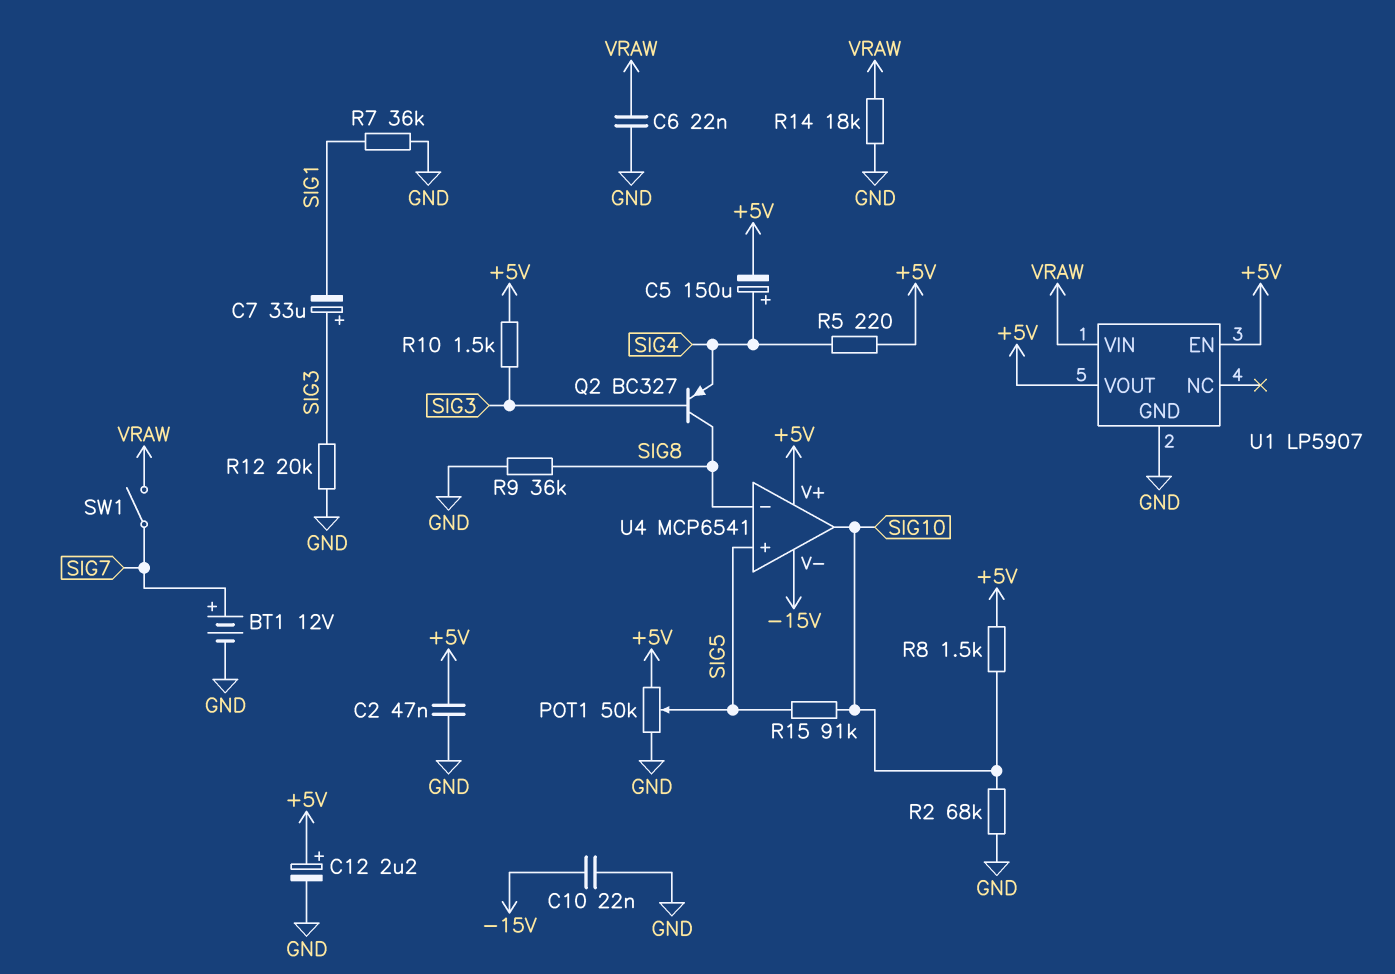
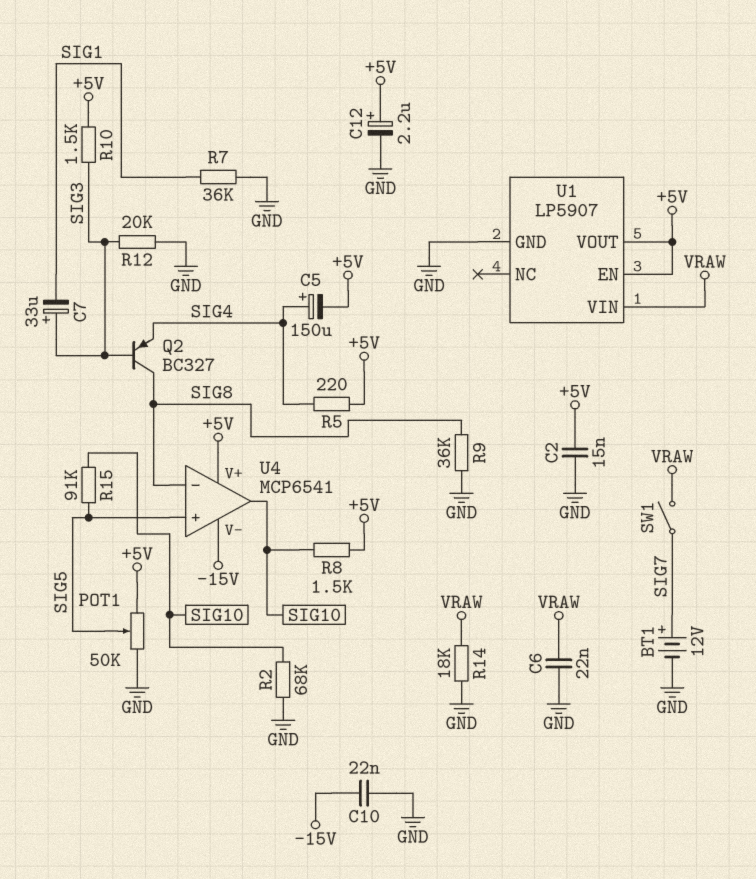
C2: 47nF (+5V, GND) -> 15nF (+5V, GND)

